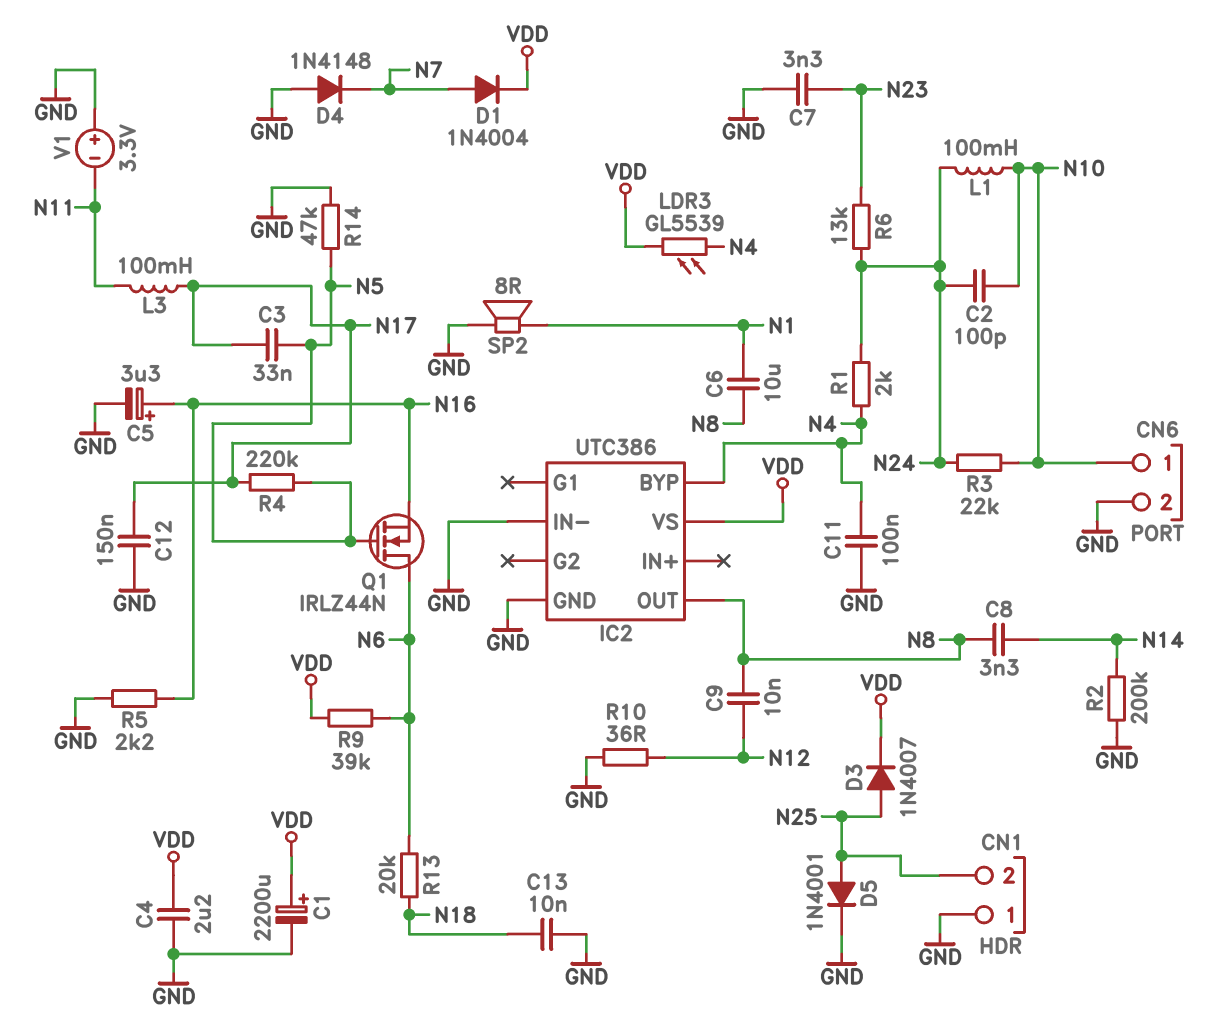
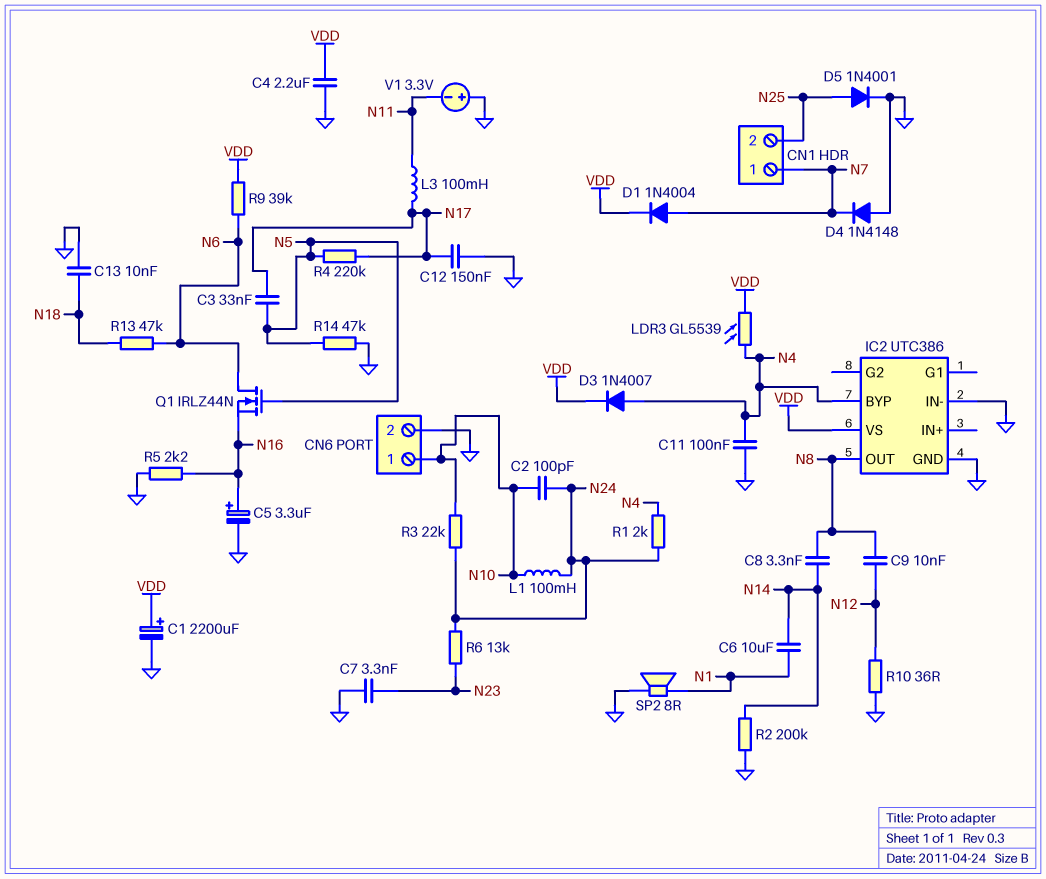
C6: 10uF (N1, N8) -> 10uF (N1, N14)
CN1 pin 1: GND -> N7
D3: diode 1N4007 (A N25, K VDD) -> diode 1N4007 (A N4, K VDD)
R13: 20k (N6, N18) -> 47k (N6, N18)

